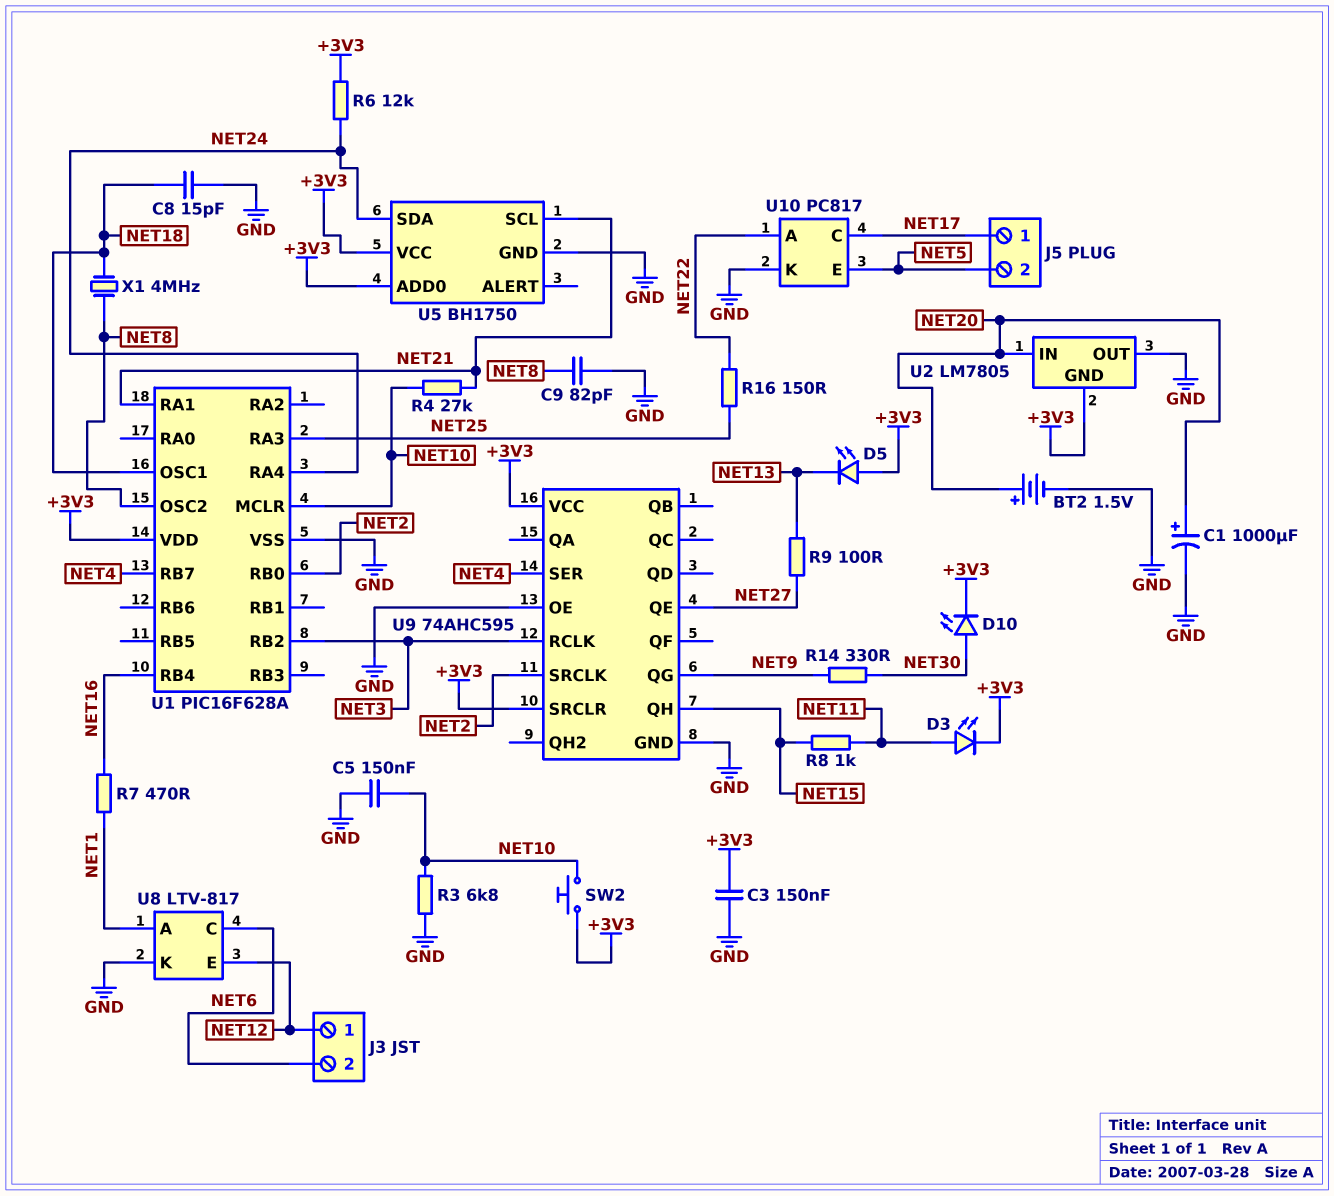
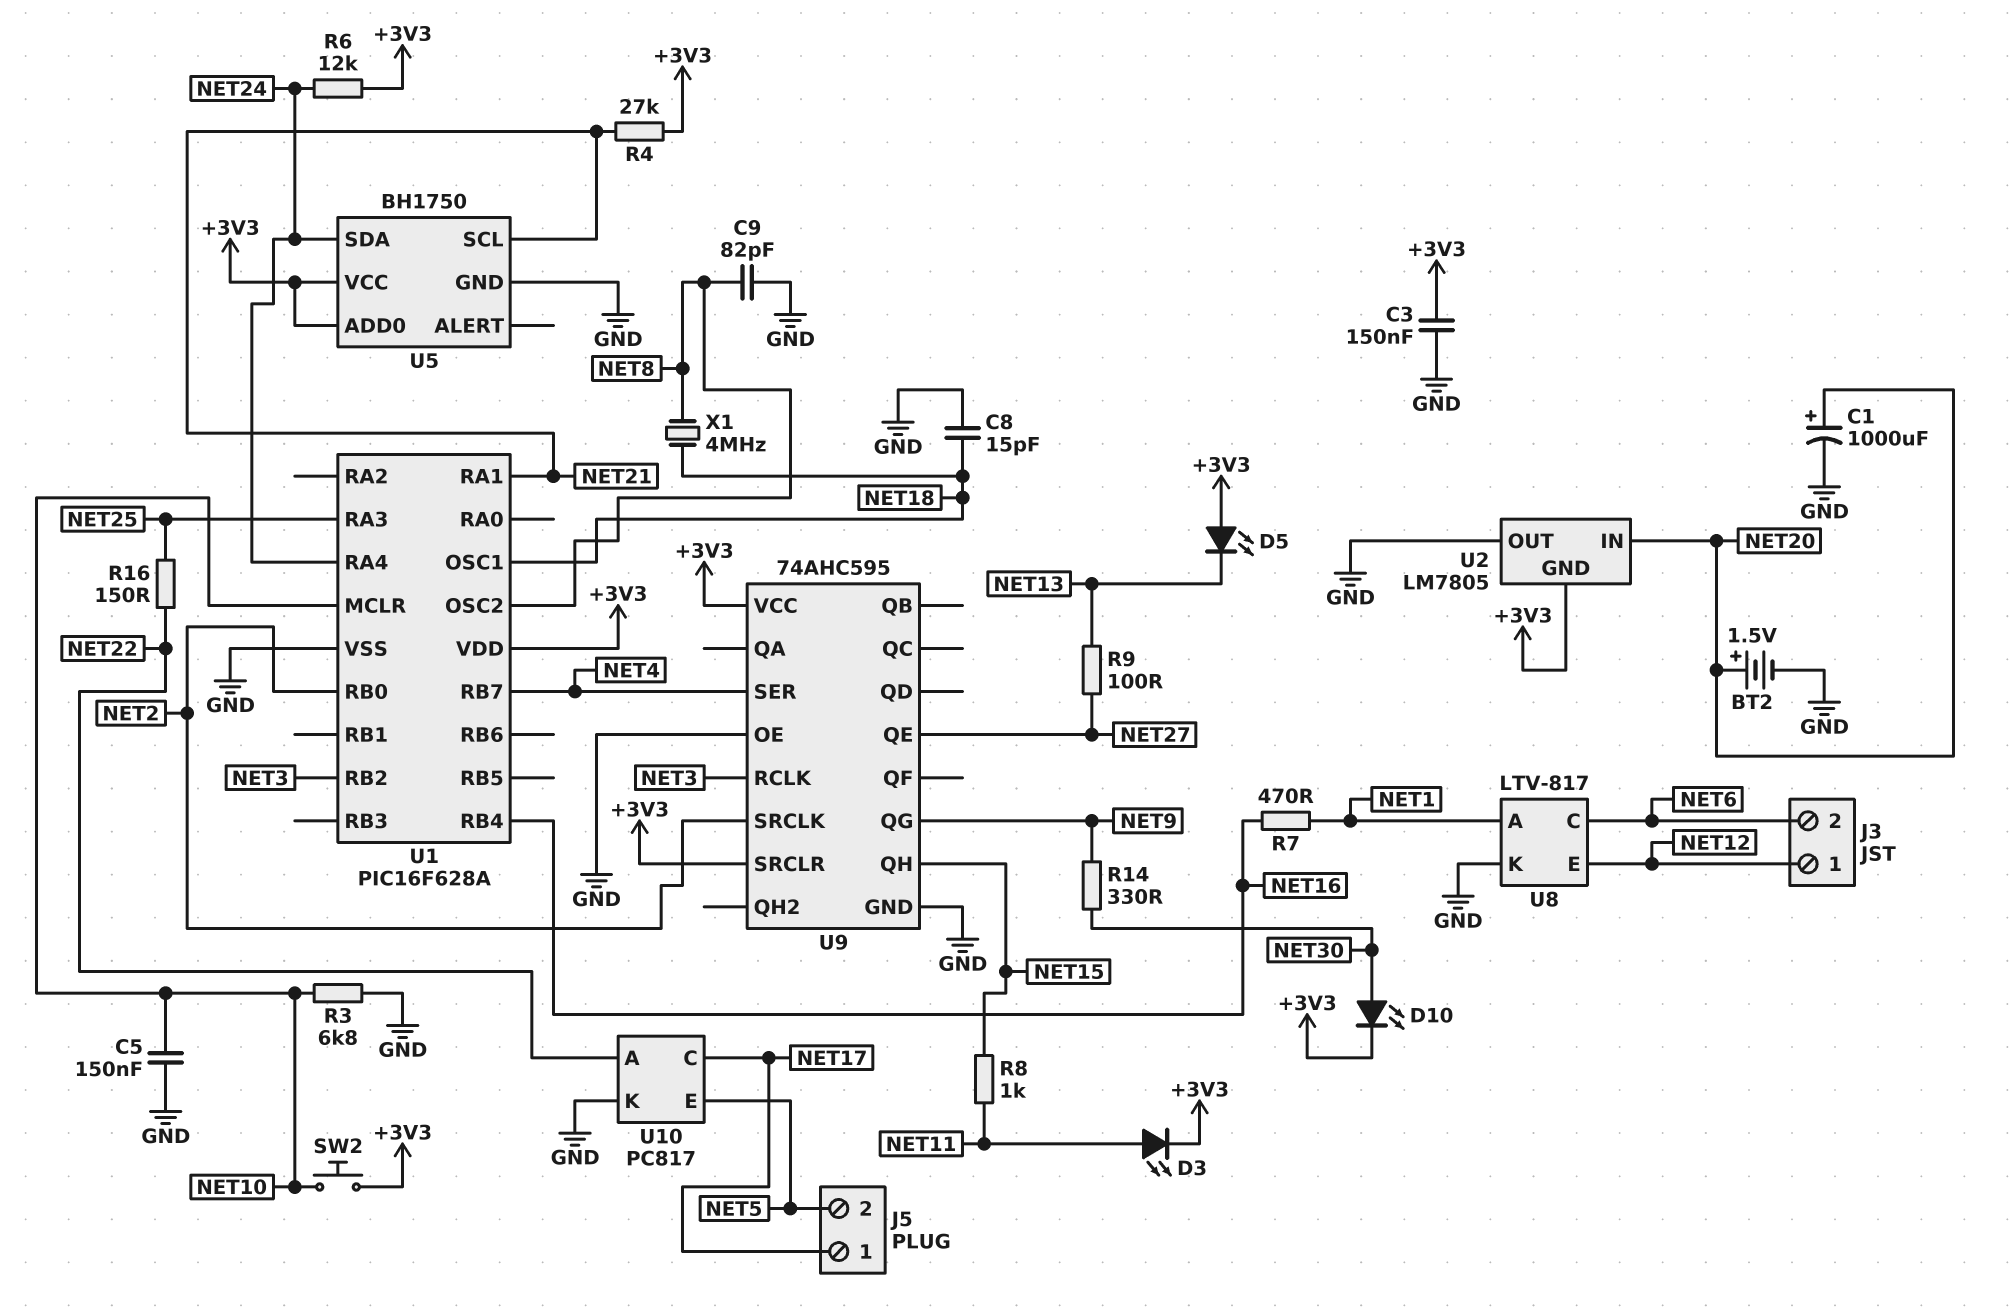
R4: 27k (NET10, NET21) -> 27k (+3V3, NET21)

